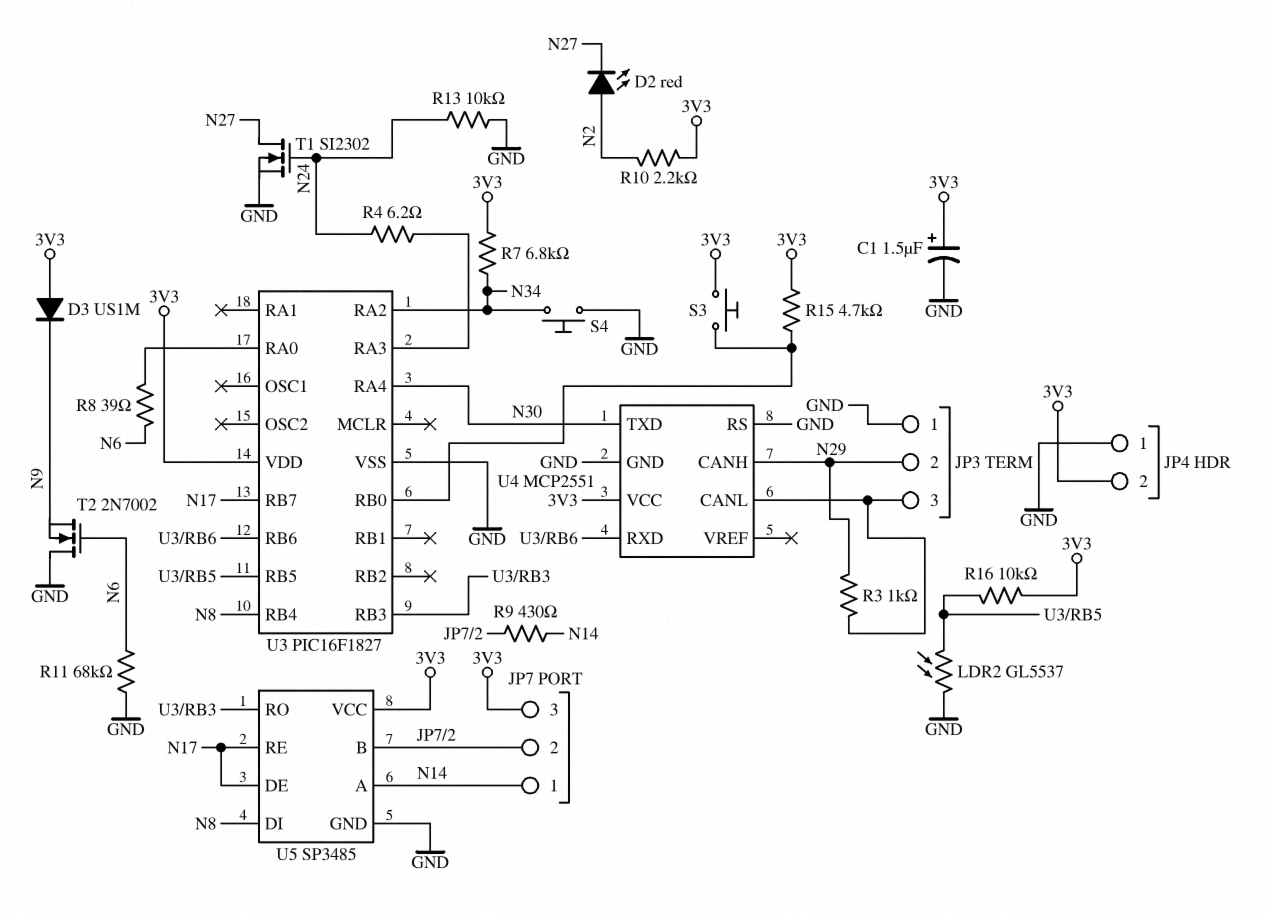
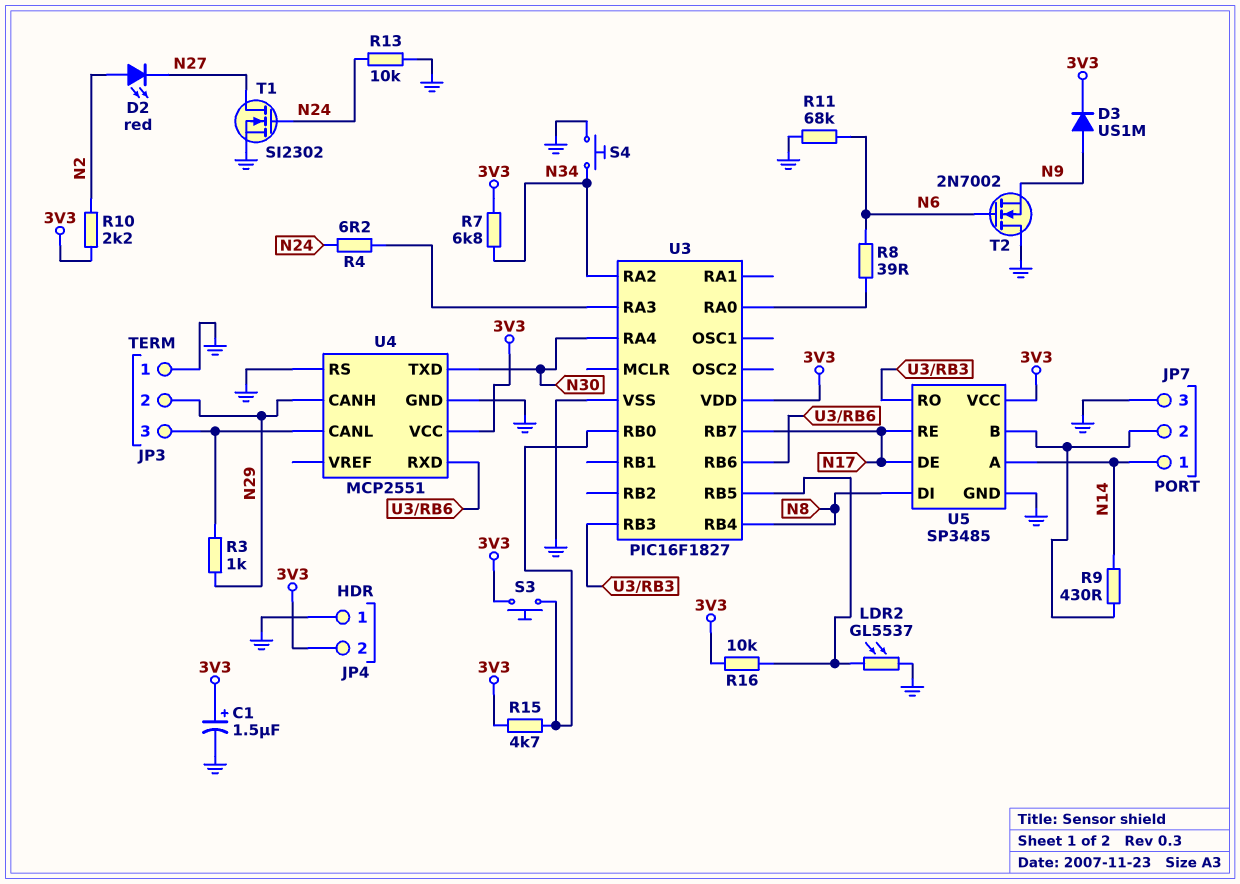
D3: diode US1M (A 3V3, K N9) -> diode US1M (A N9, K 3V3)
JP7 pin 3: 3V3 -> GND

